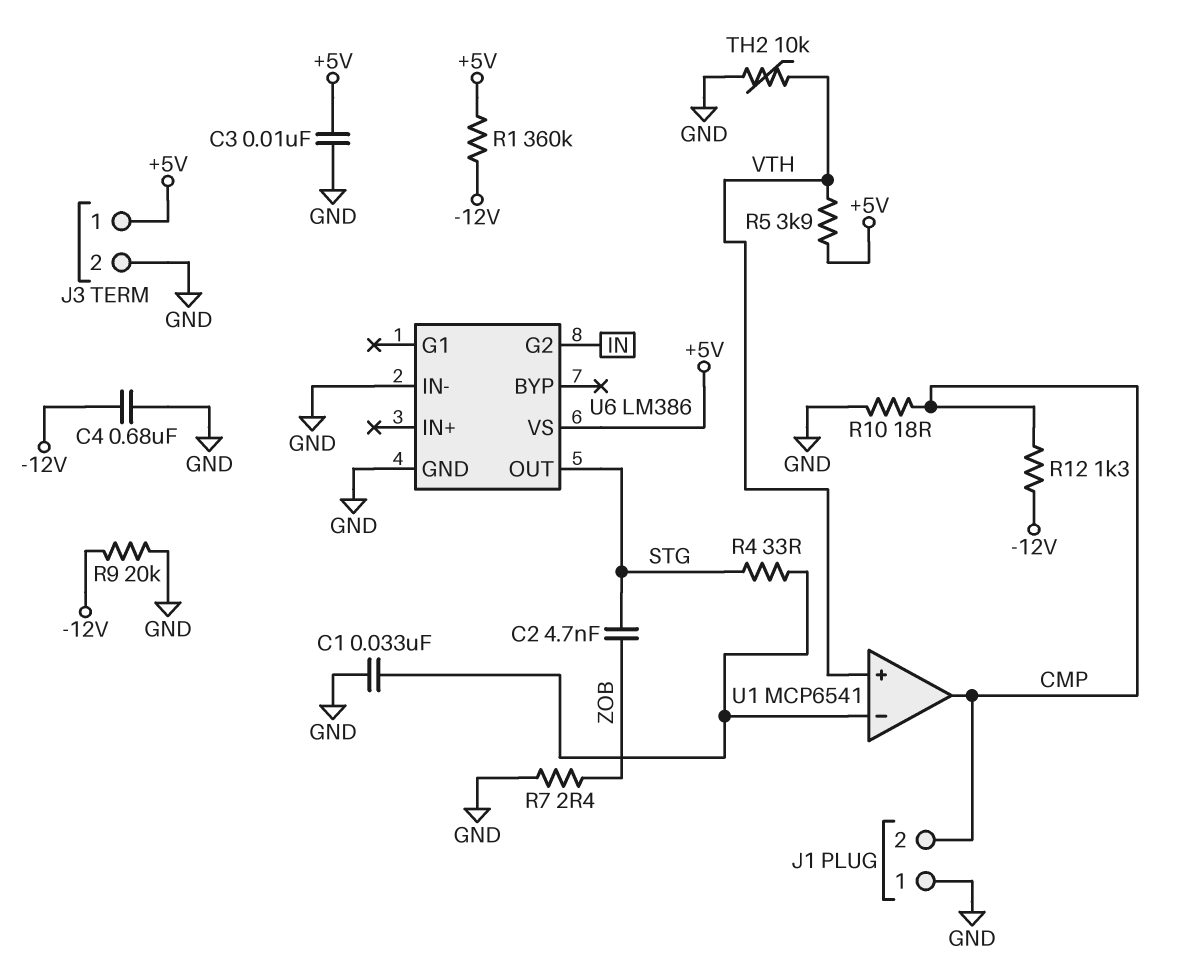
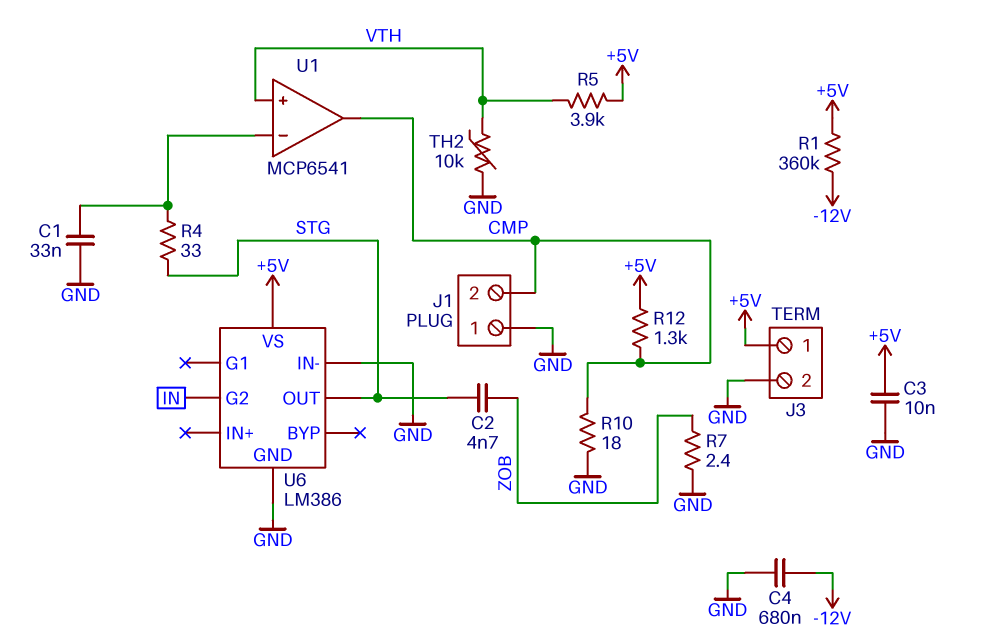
R9: 20k (-12V, GND) -> none
R12: 1.3k (-12V, CMP) -> 1.3k (+5V, CMP)

